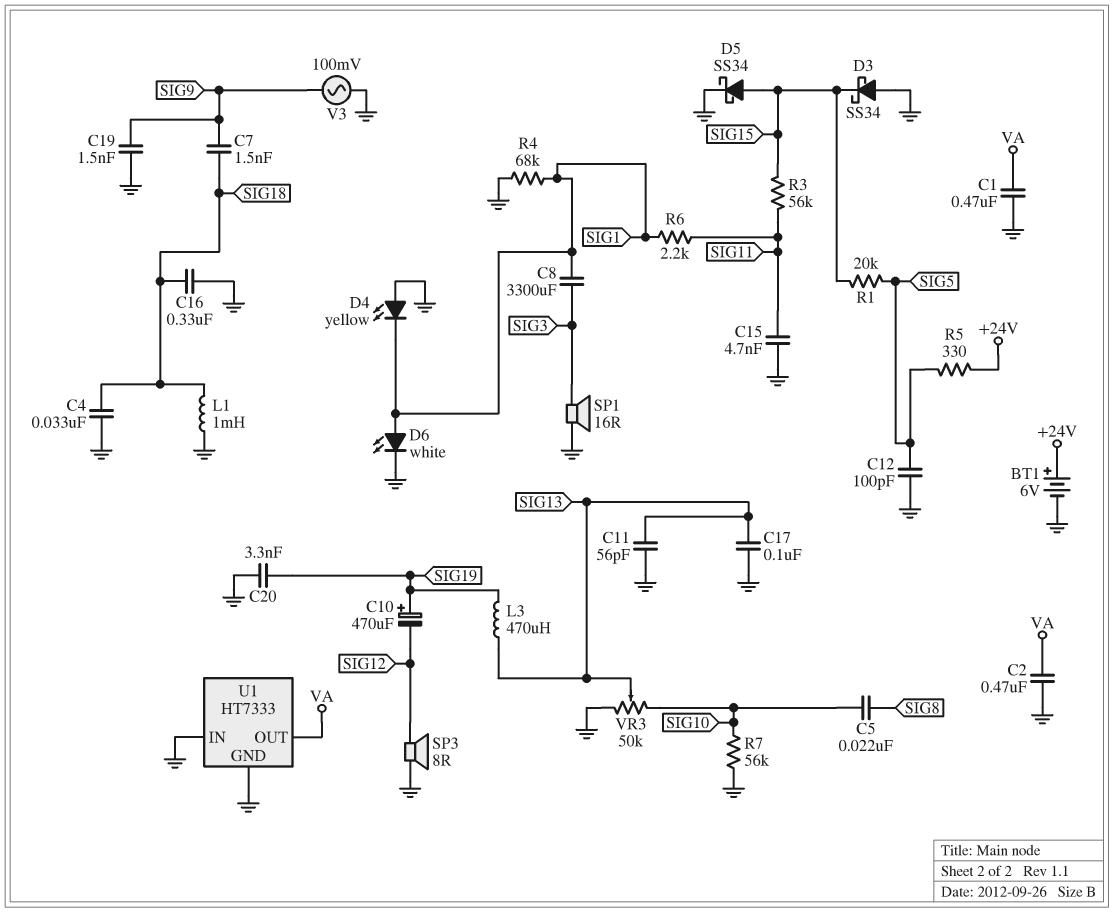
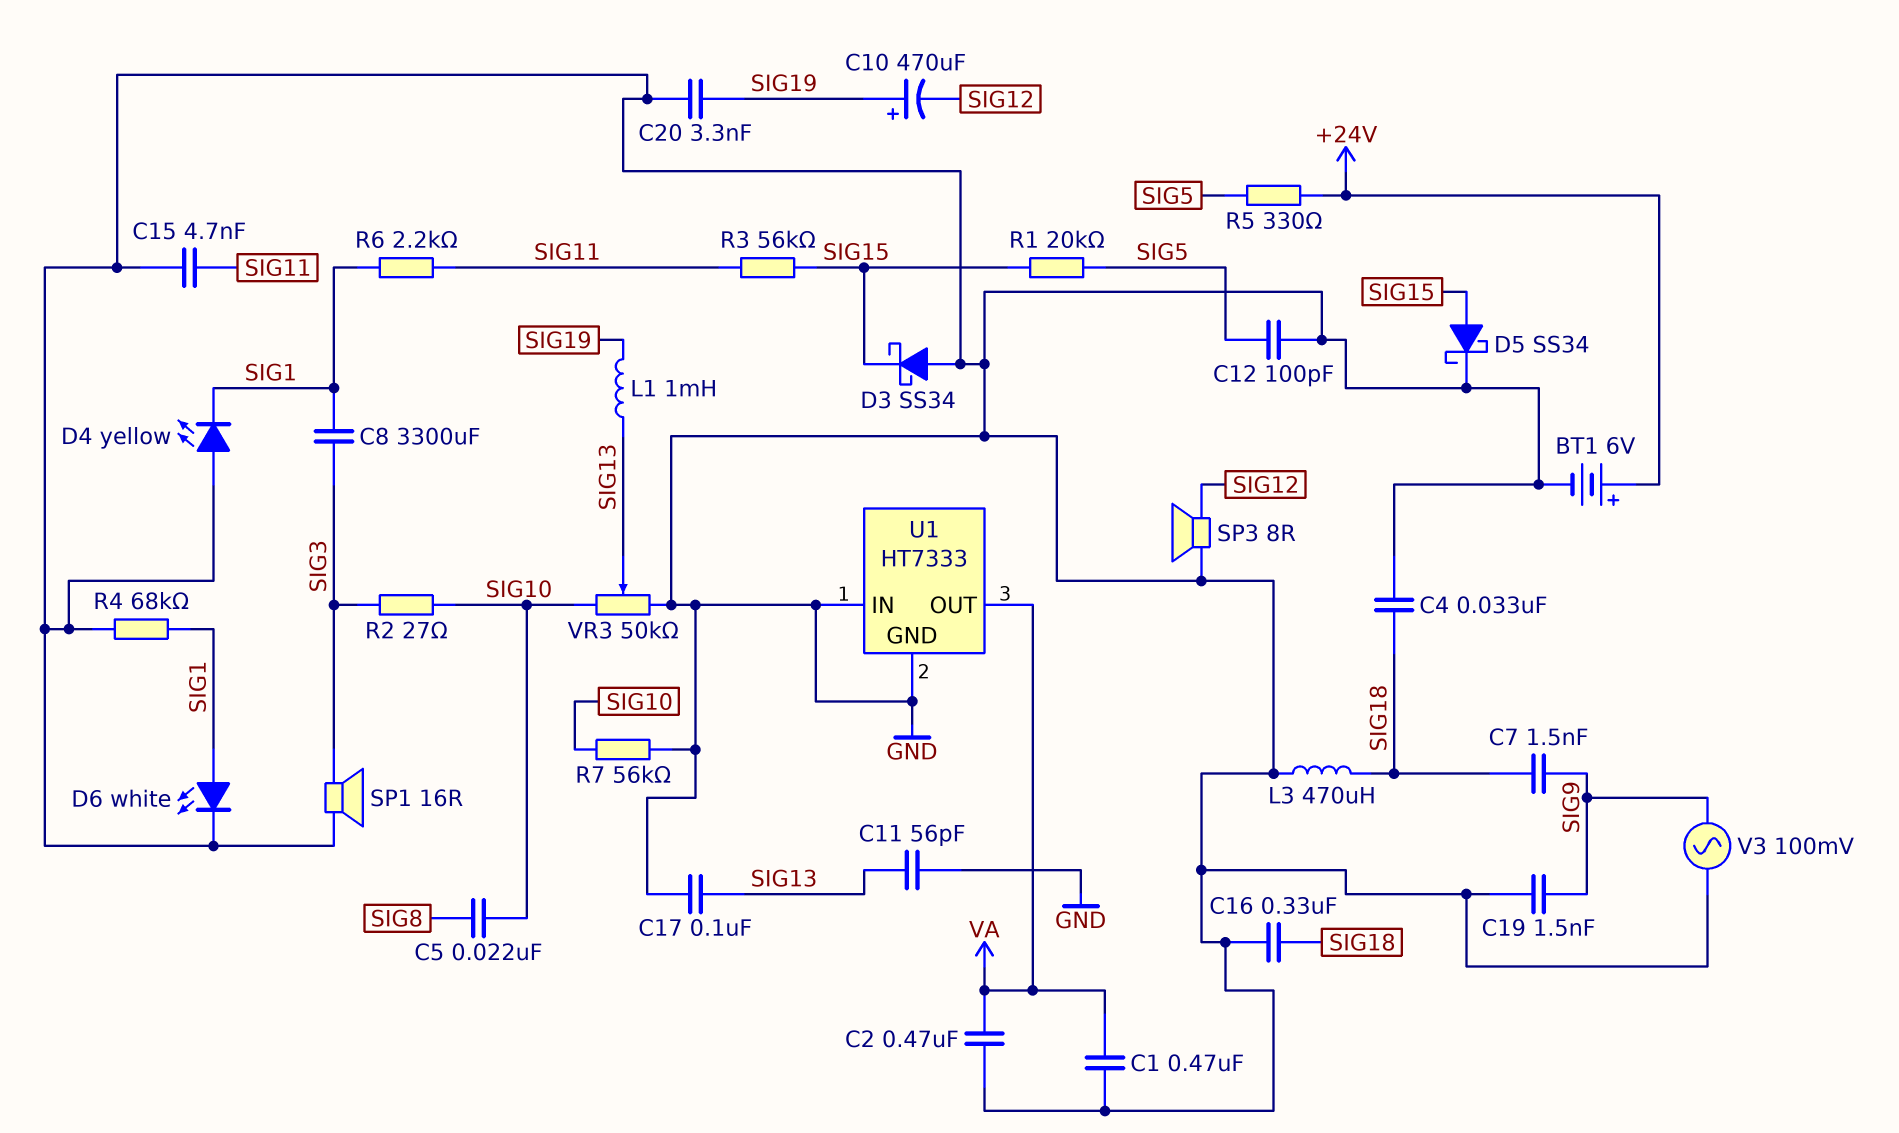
L1: 1mH (GND, SIG18) -> 1mH (SIG13, SIG19)
L3: 470uH (SIG13, SIG19) -> 470uH (GND, SIG18)
R2: none -> 27 (SIG3, SIG10)

